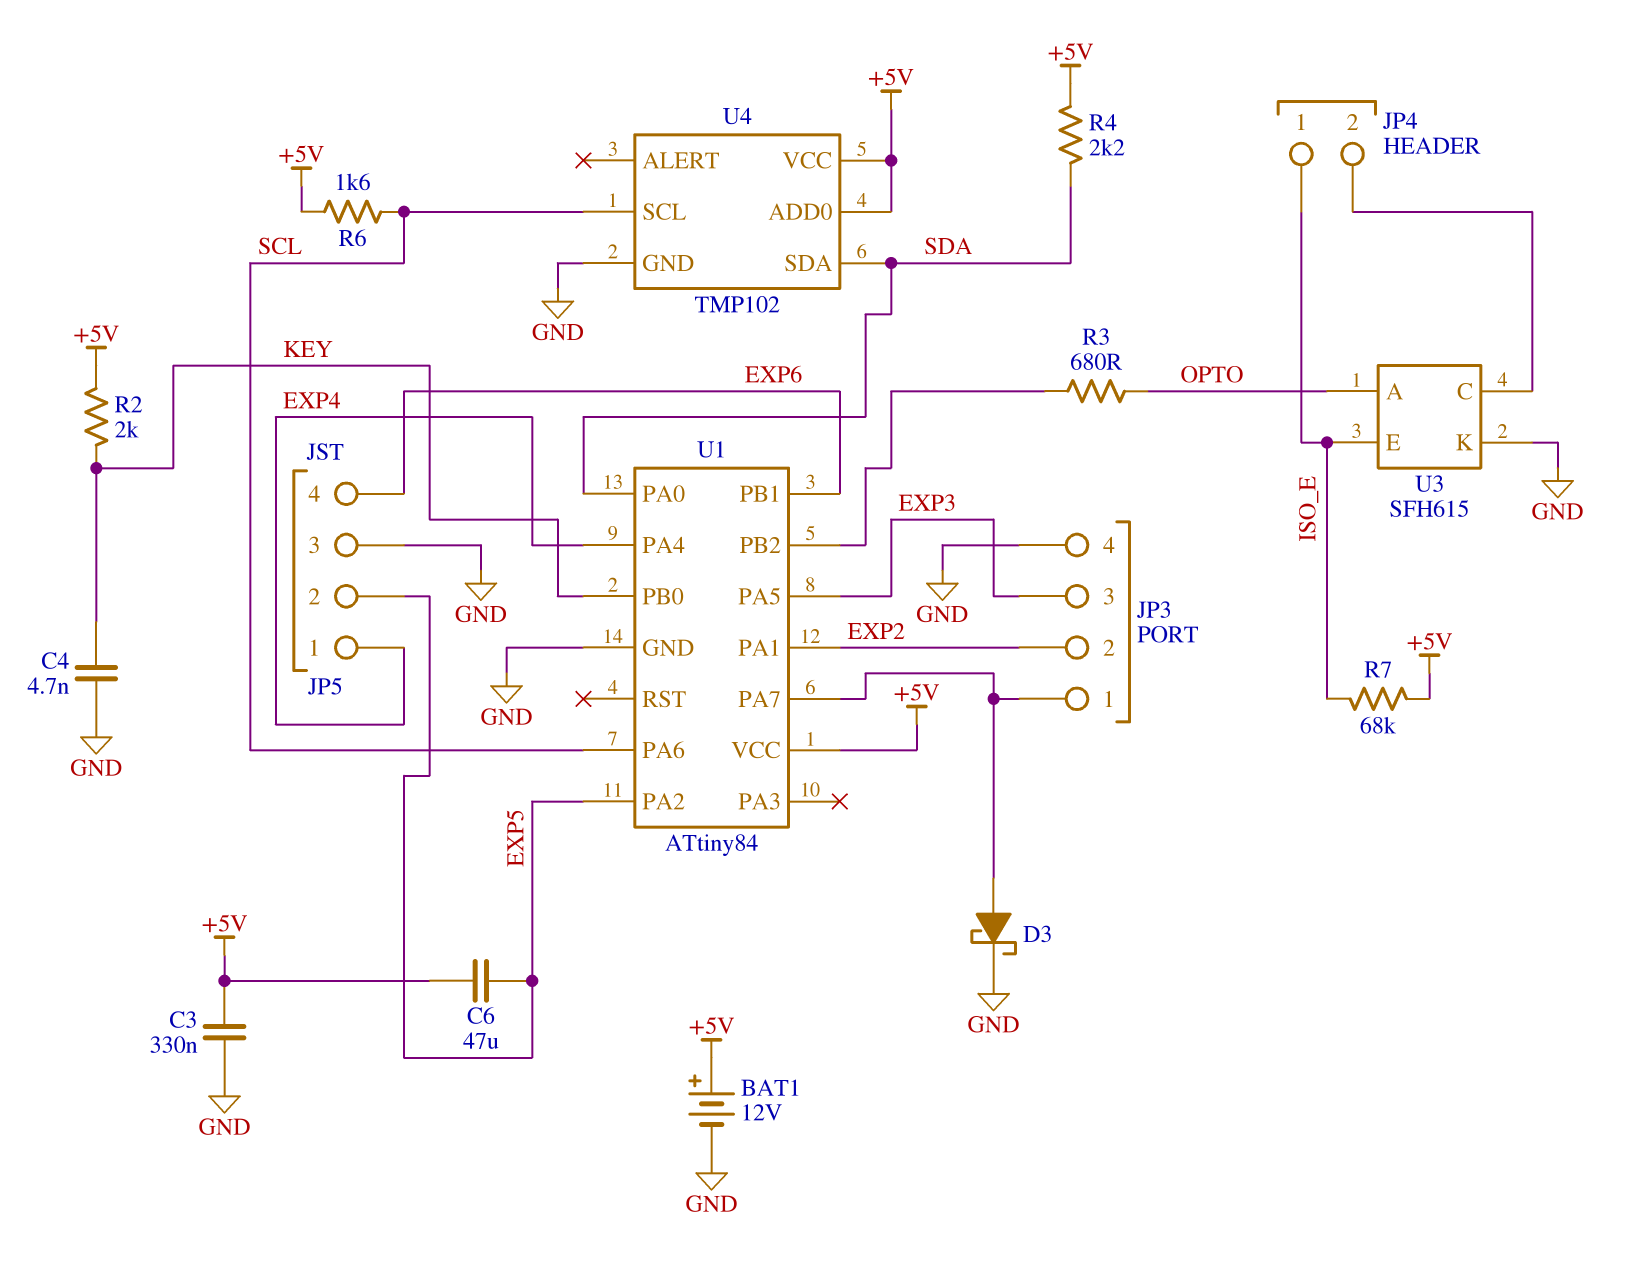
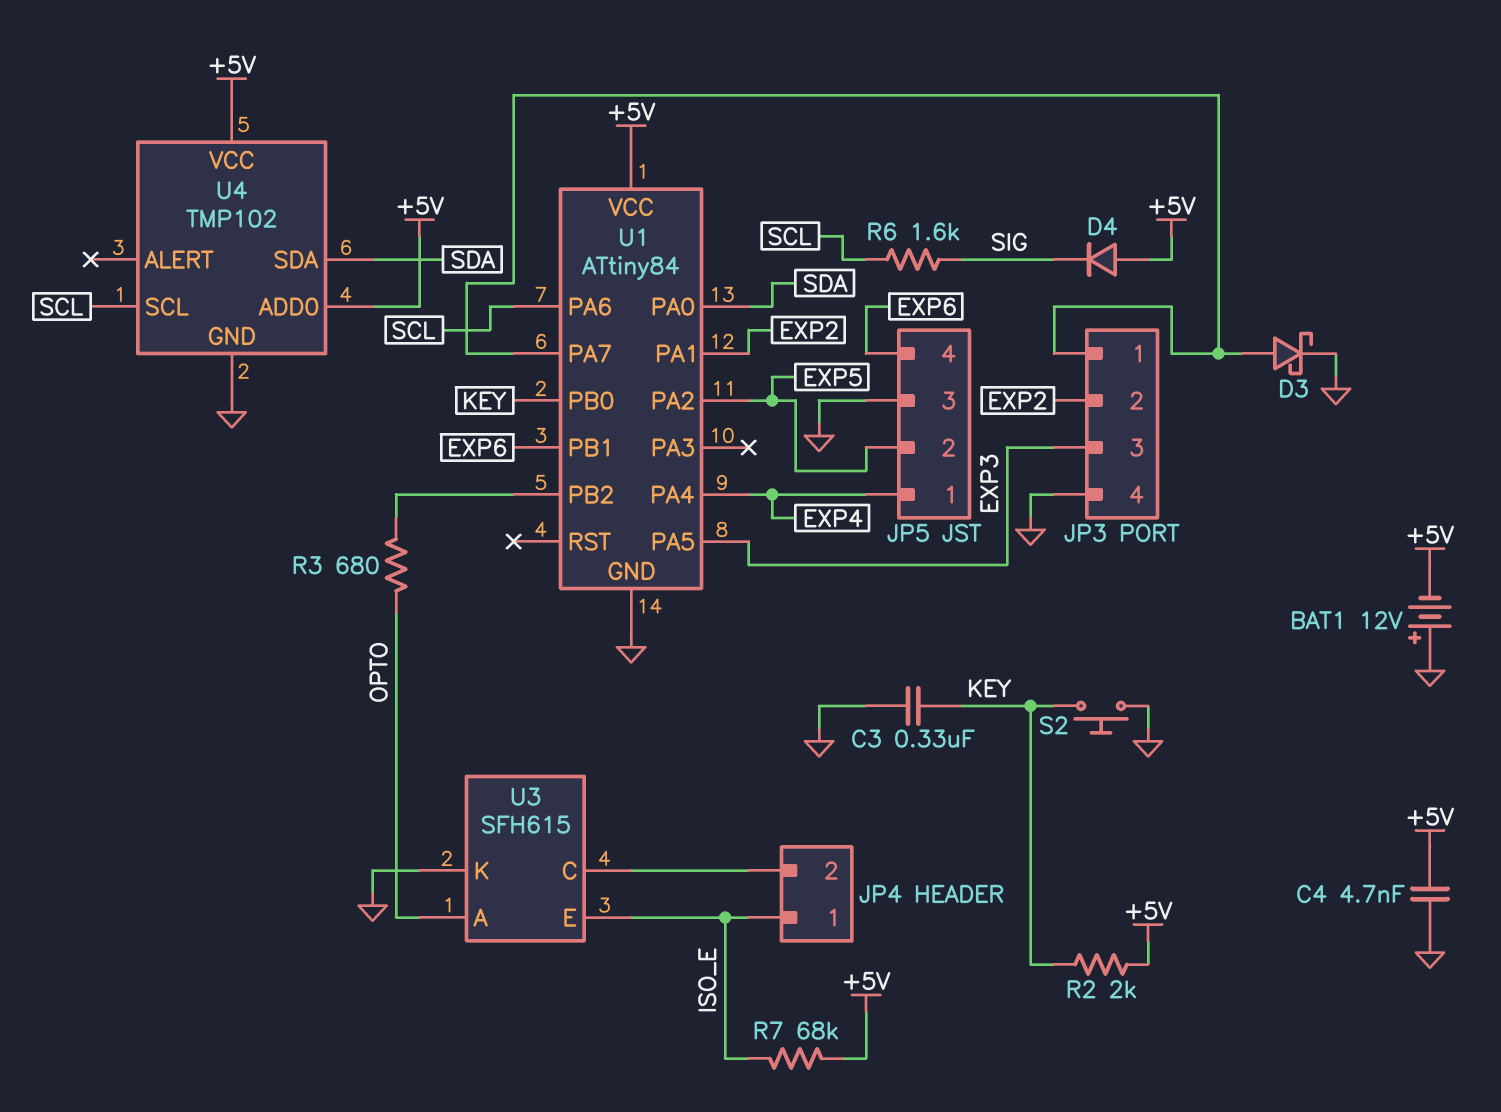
BAT1: 12V (plus +5V, minus GND) -> 12V (plus GND, minus +5V)
C3: 330nF (+5V, GND) -> 330nF (GND, KEY)
C4: 4.7nF (GND, KEY) -> 4.7nF (+5V, GND)
C6: 47uF (+5V, EXP5) -> none
D4: none -> diode (A +5V, K SIG)
R4: 2.2k (+5V, SDA) -> none
R6: 1.6k (+5V, SCL) -> 1.6k (SCL, SIG)
S2: none -> button (GND, KEY)

